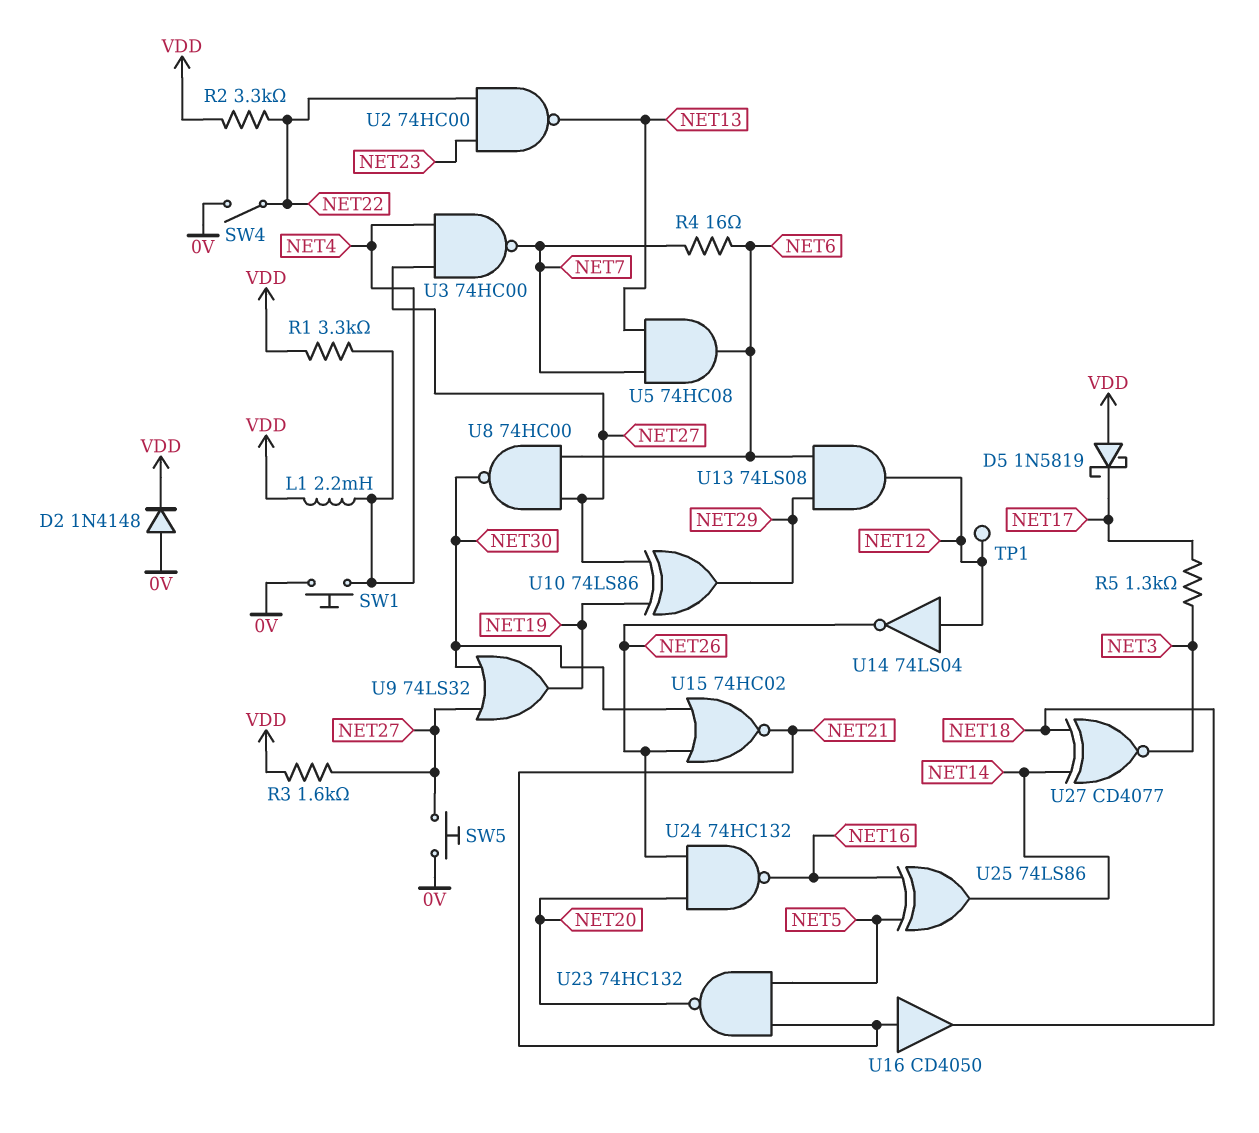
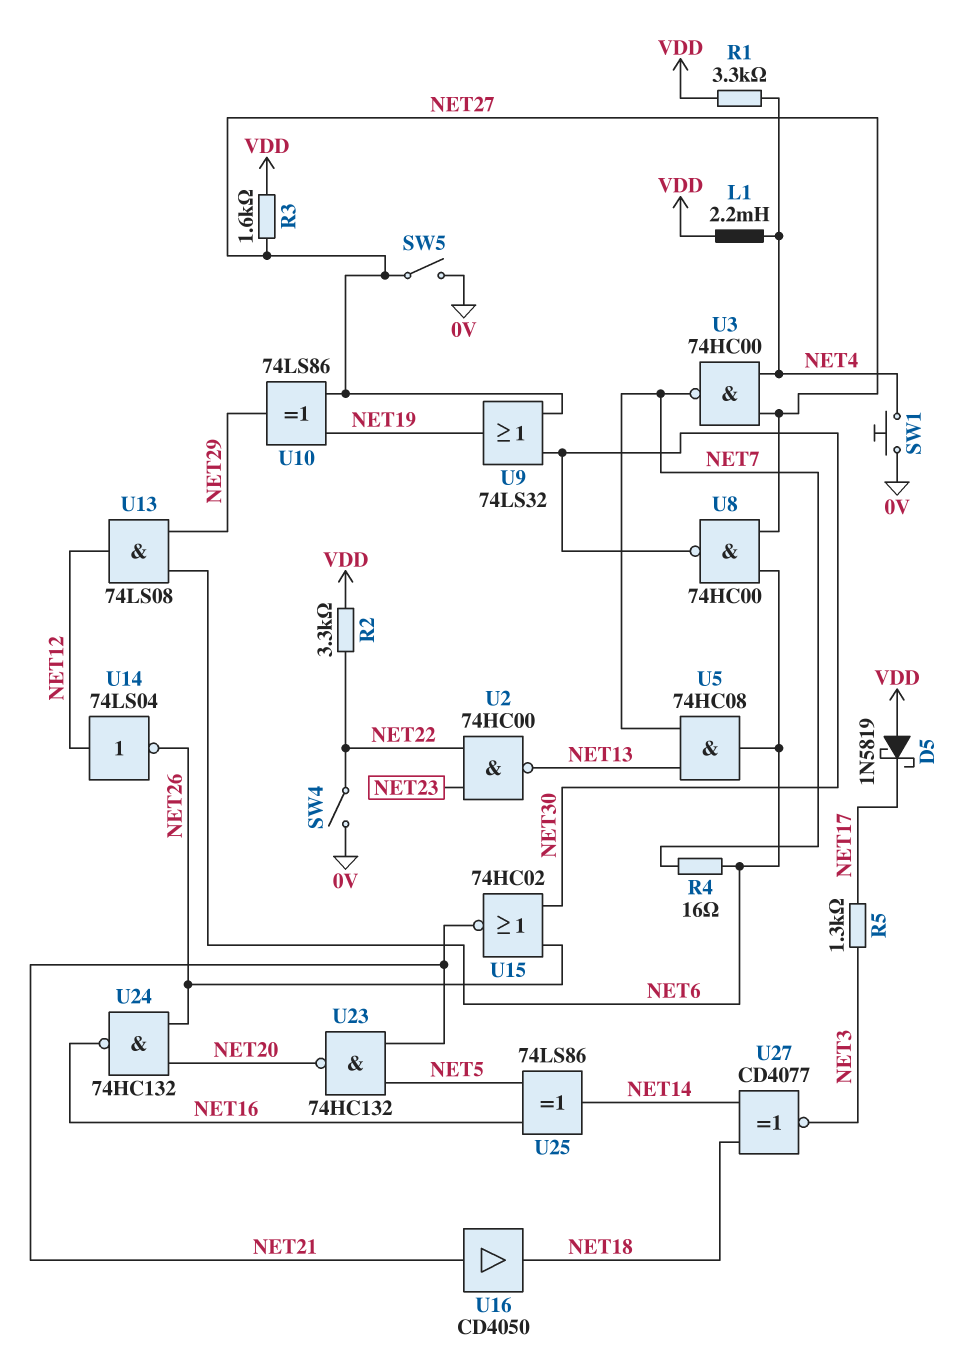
D2: diode 1N4148 (A 0V, K VDD) -> none
SW5: button (0V, NET27) -> switch (0V, NET27)
TP1: test point (NET12) -> none

